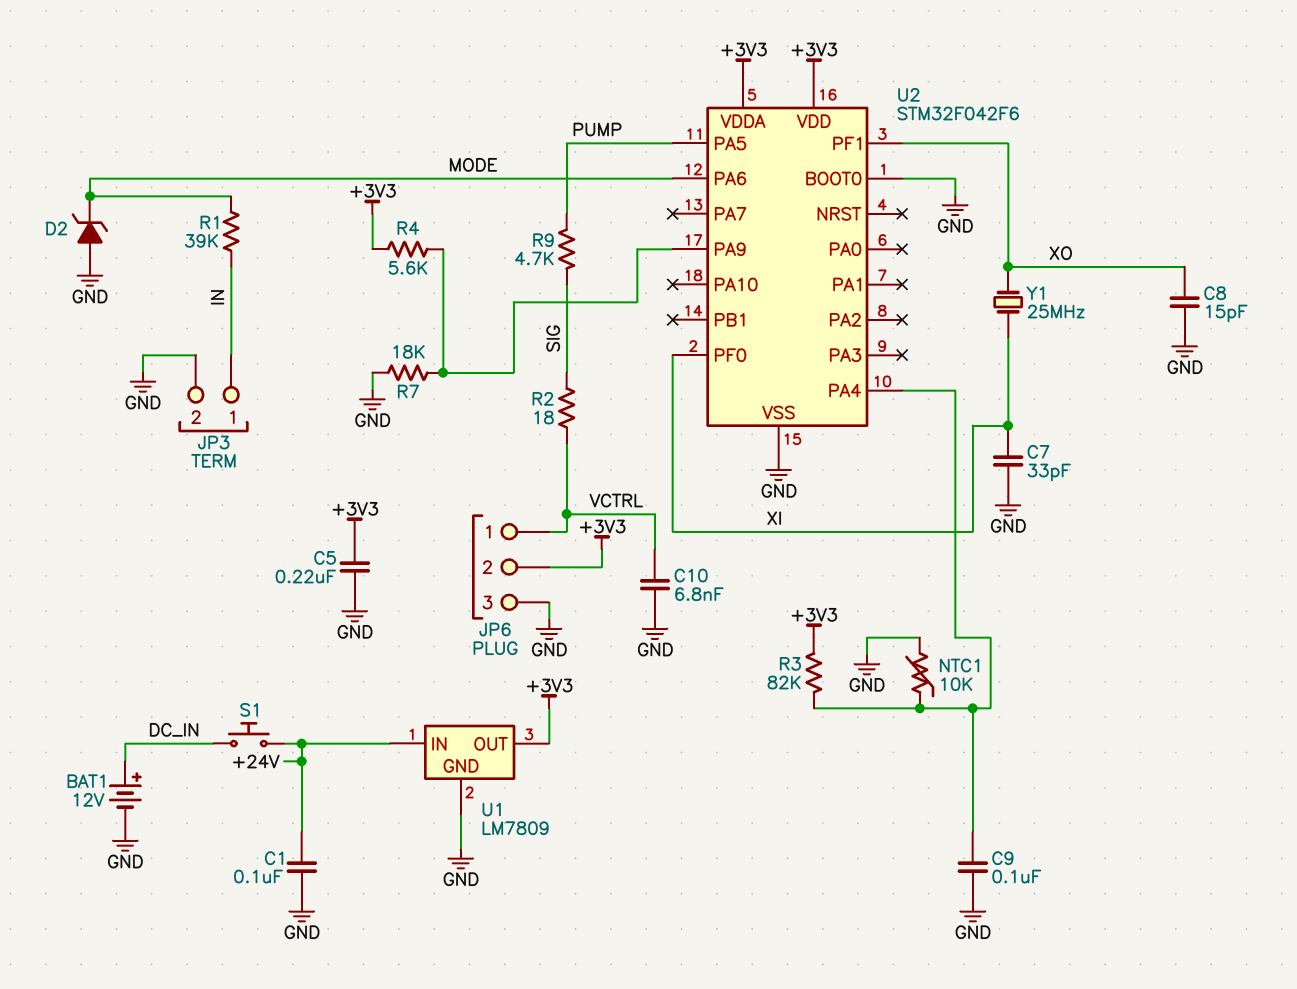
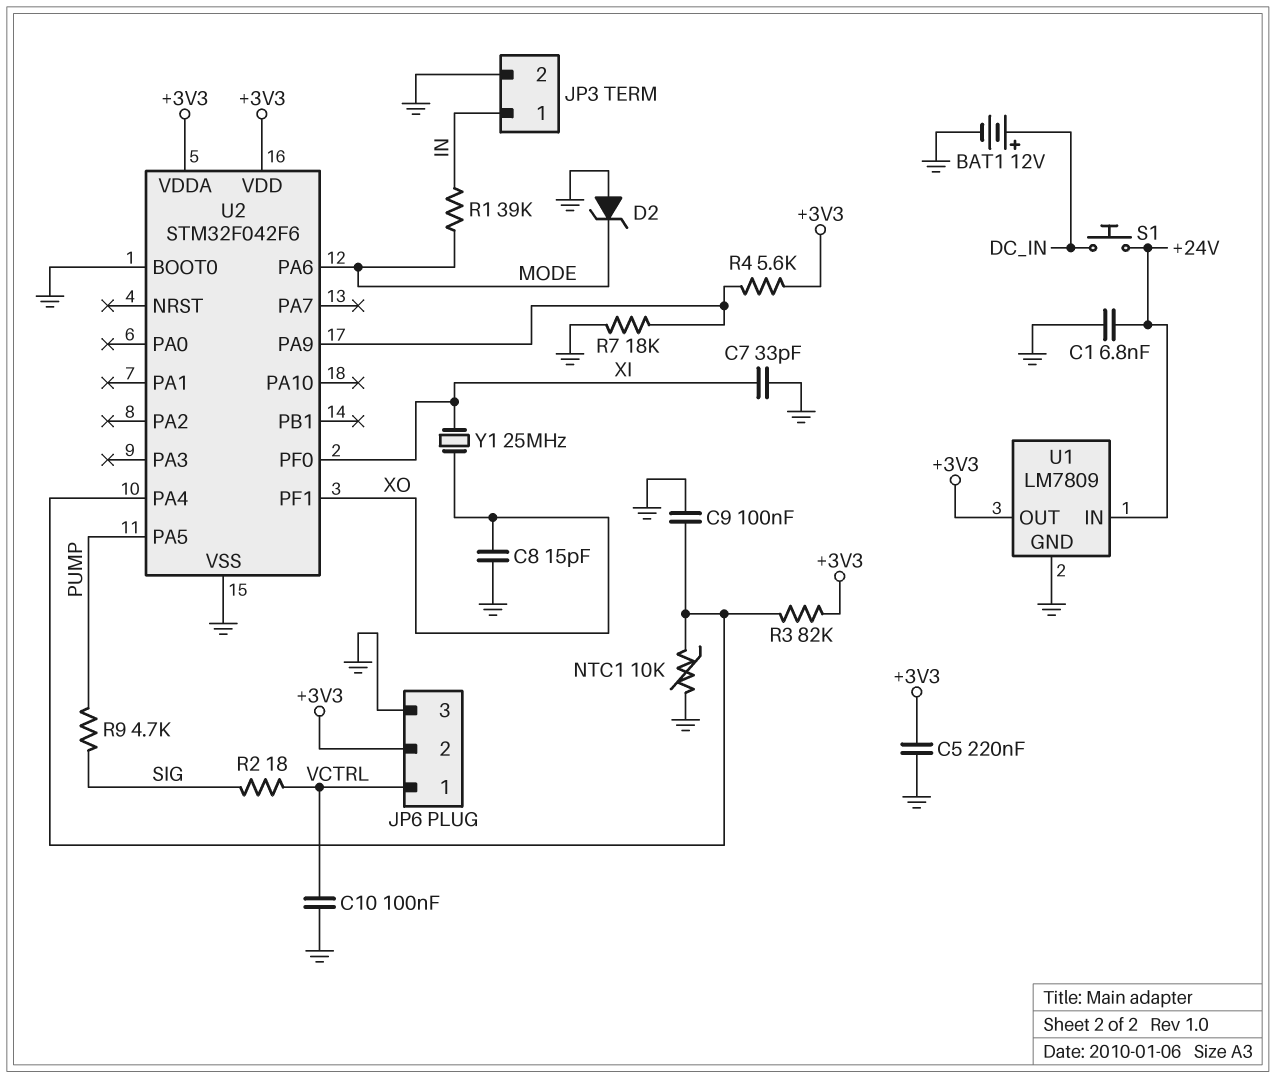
C1: 100nF (+24V, GND) -> 6.8nF (+24V, GND)
C10: 6.8nF (GND, VCTRL) -> 100nF (GND, VCTRL)

